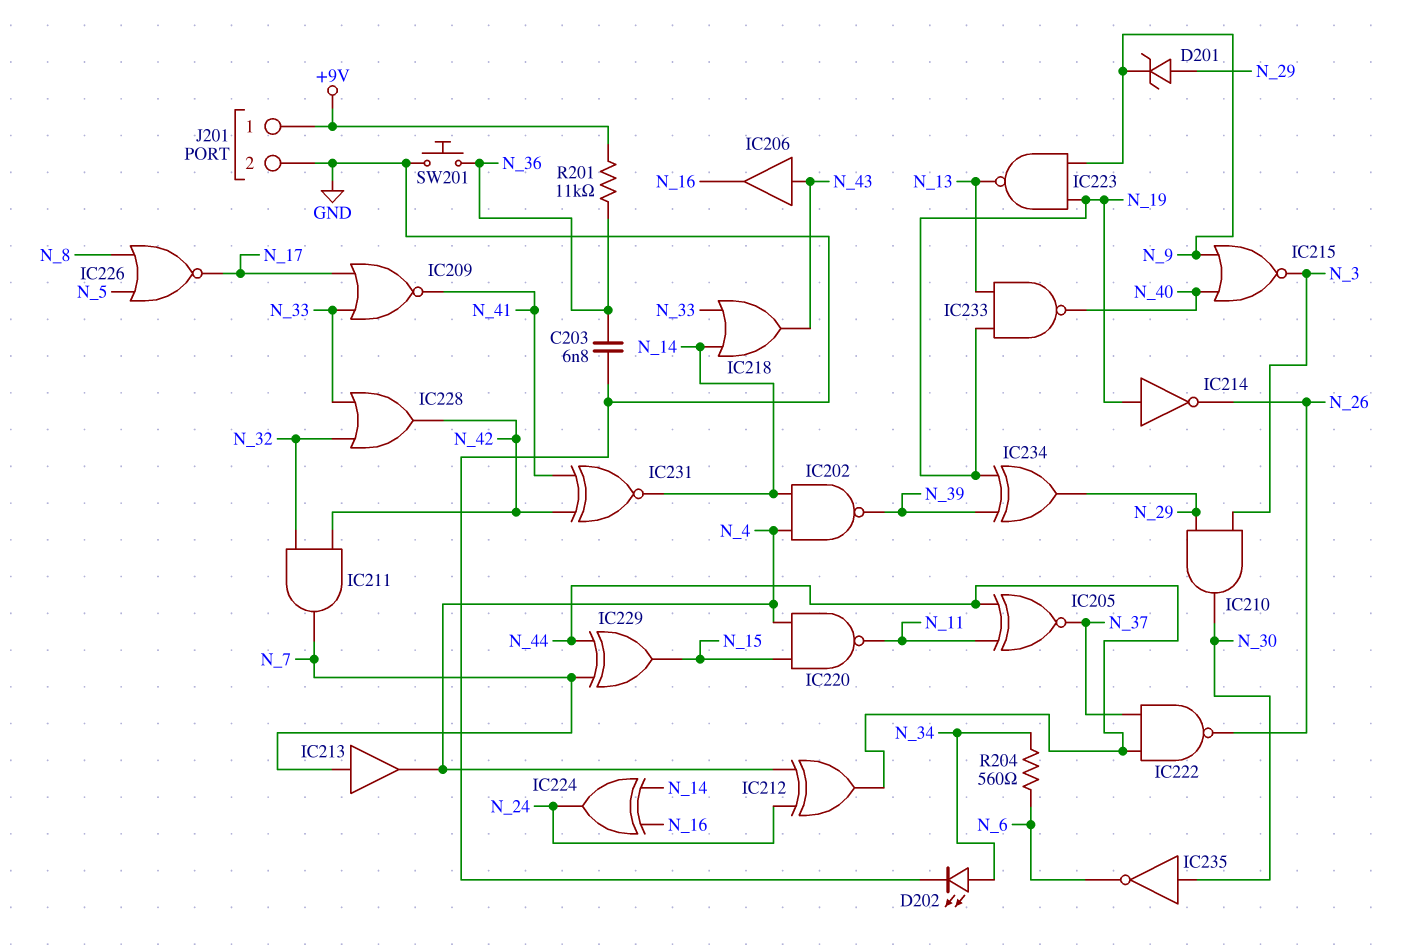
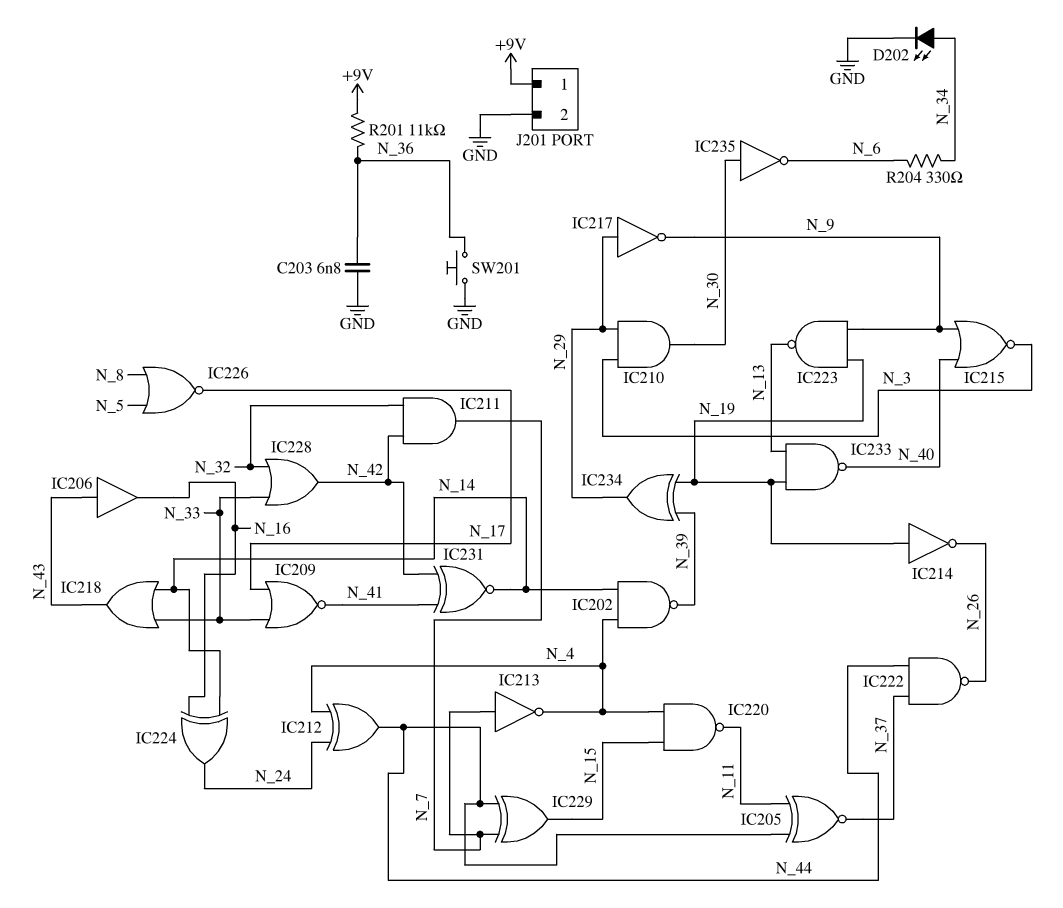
D201: zener (A N_29, K N_9) -> none
IC213: buffer (in N_7, out N_4) -> NOT (in N_7, out N_4)
IC217: none -> NOT (in N_29, out N_9)
R204: 560 (N_6, N_34) -> 330 (N_6, N_34)

